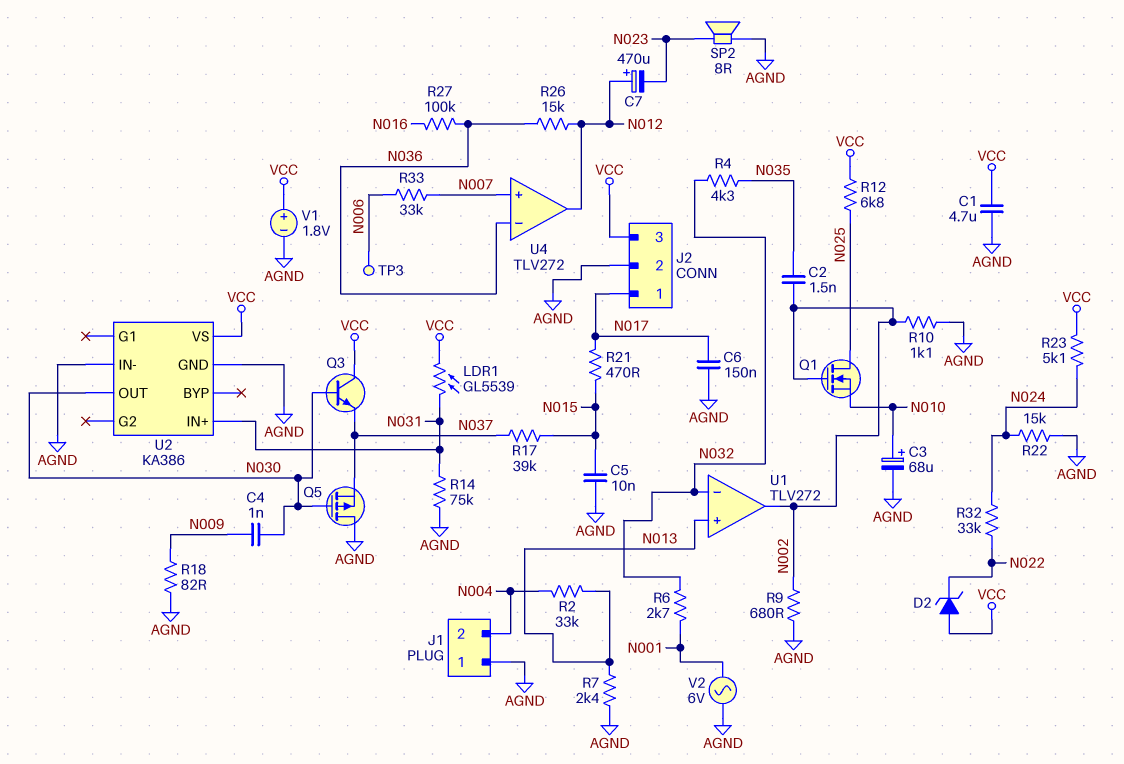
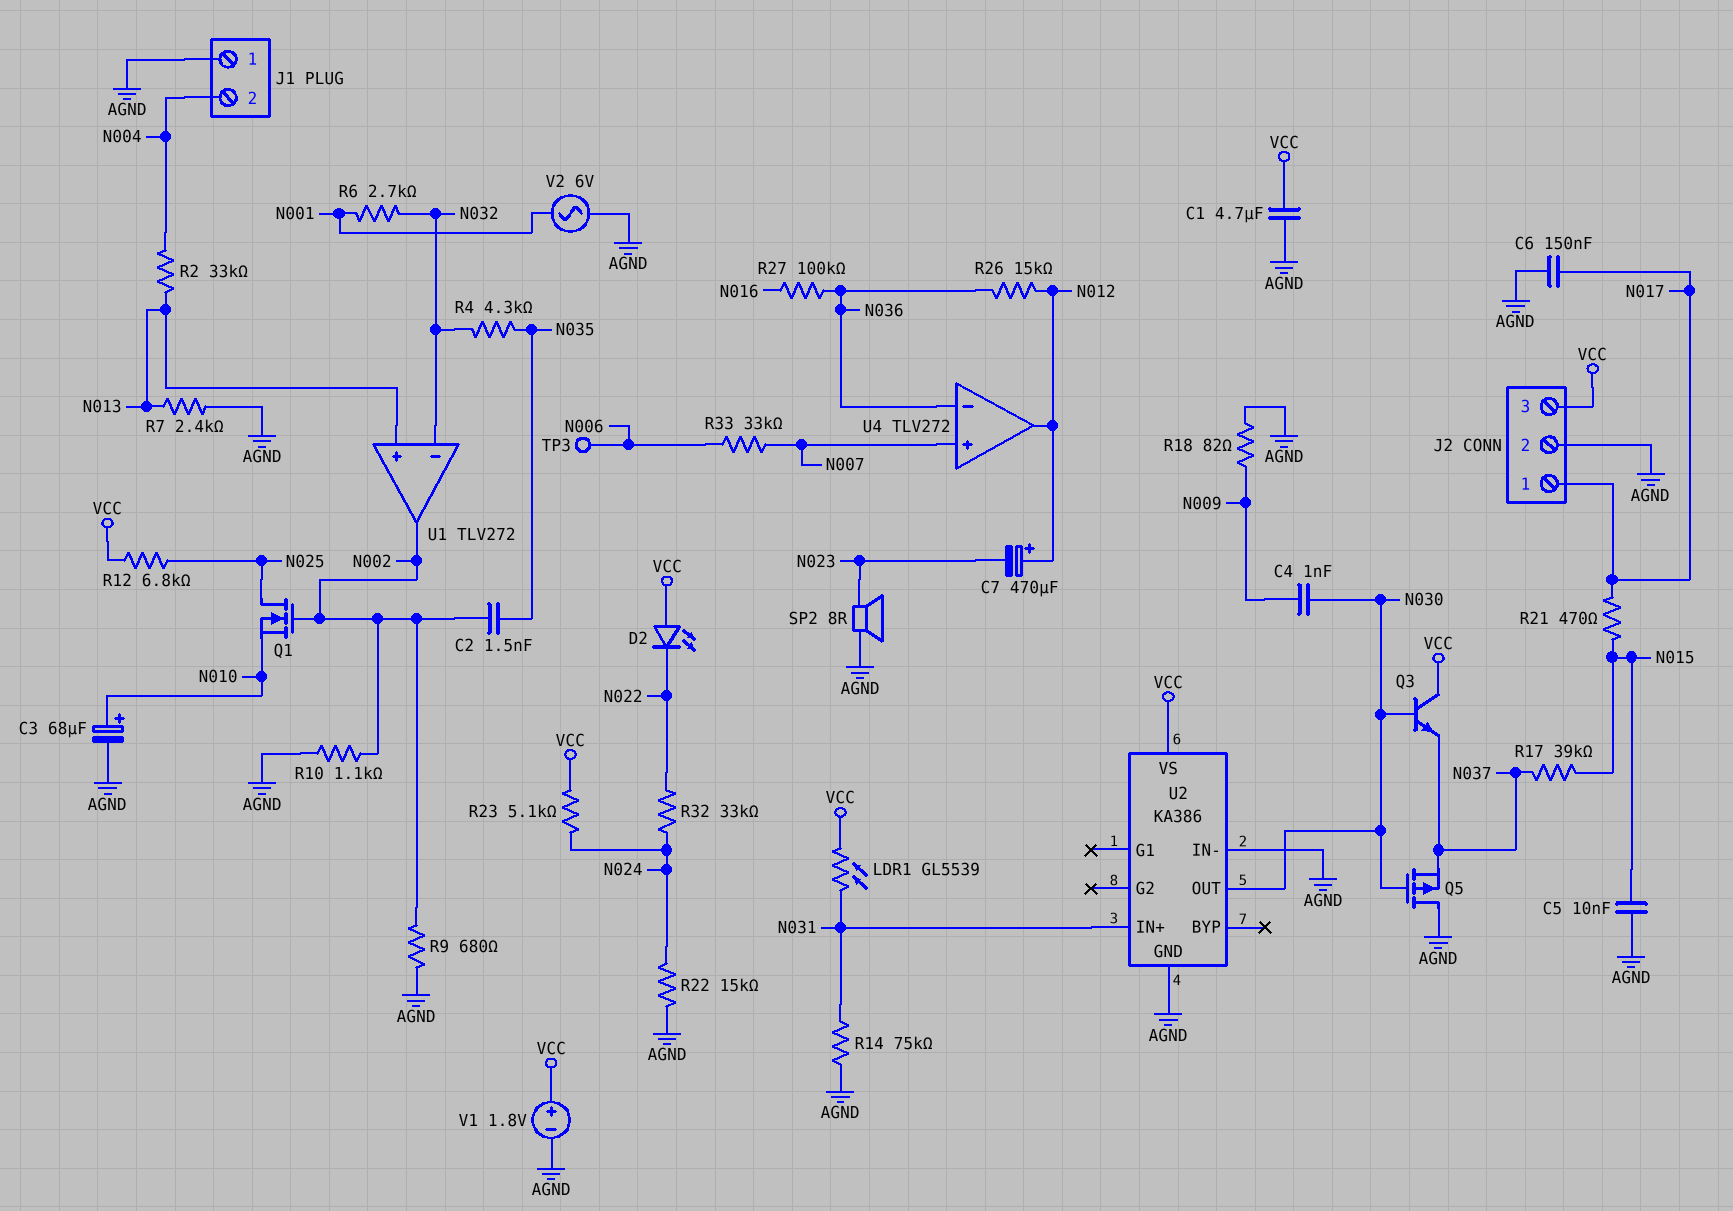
D2: zener (A VCC, K N022) -> LED (A VCC, K N022)

